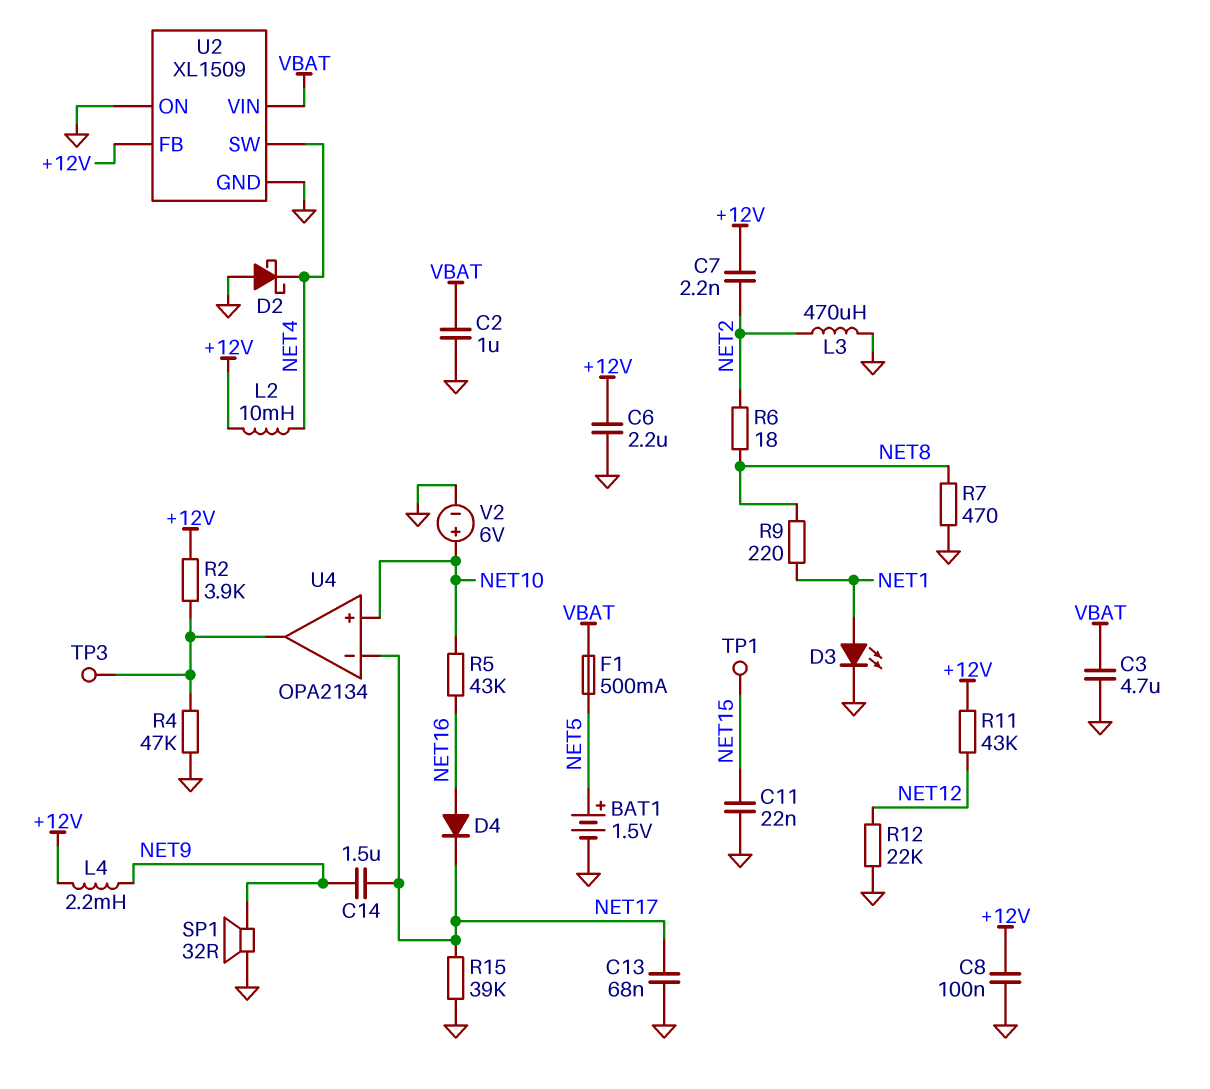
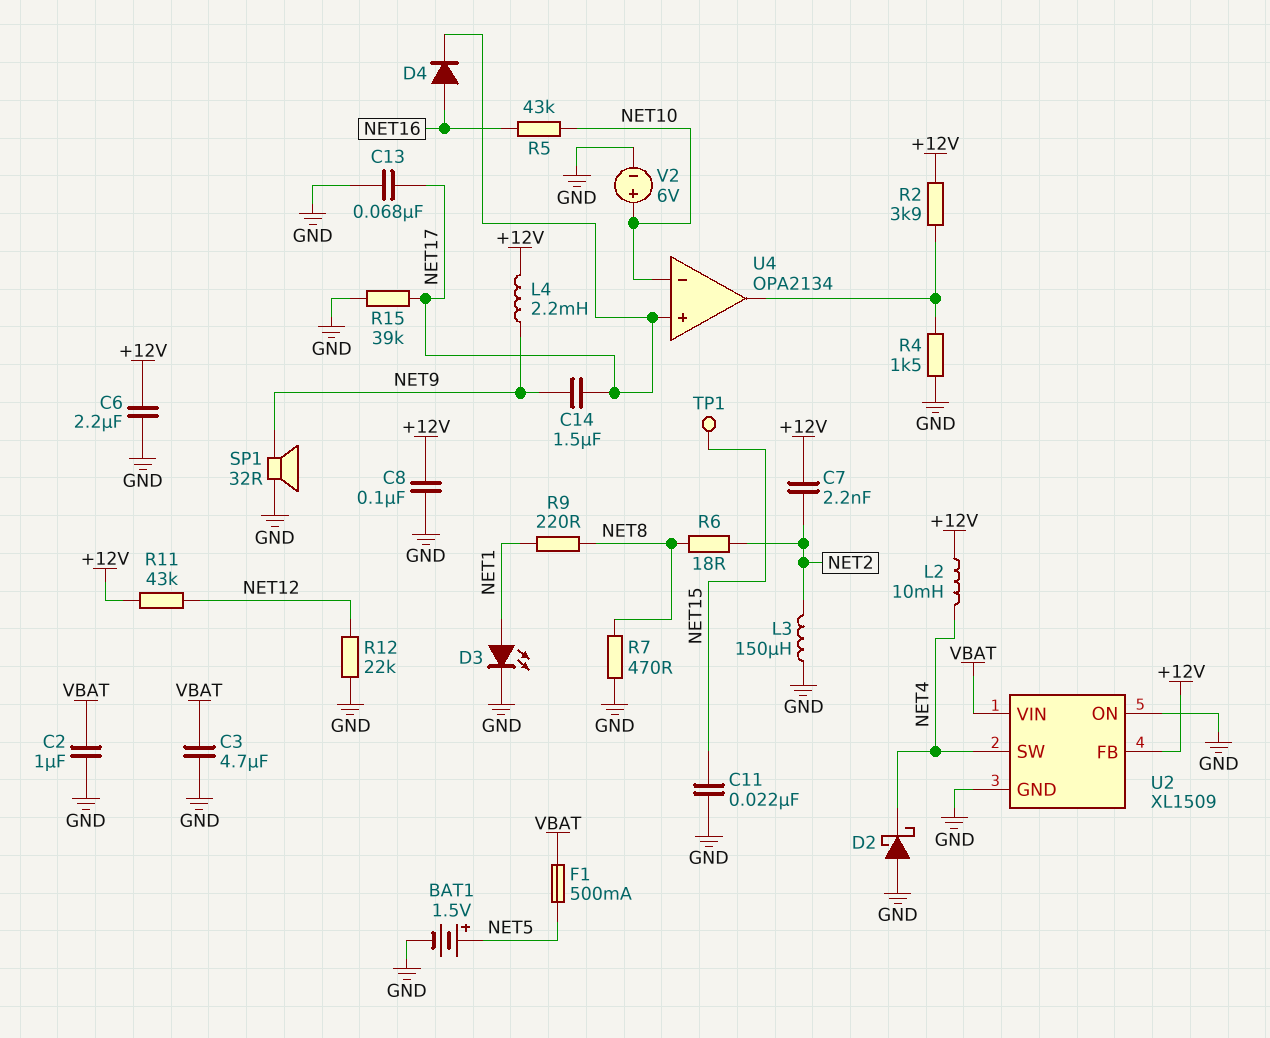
L3: 470uH (GND, NET2) -> 150uH (GND, NET2)
R4: 47k (GND, U4/out) -> 1.5k (GND, U4/out)
TP3: test point (U4/out) -> none
U4 pin in+: NET10 -> NET17
U4 pin in-: NET17 -> NET10

